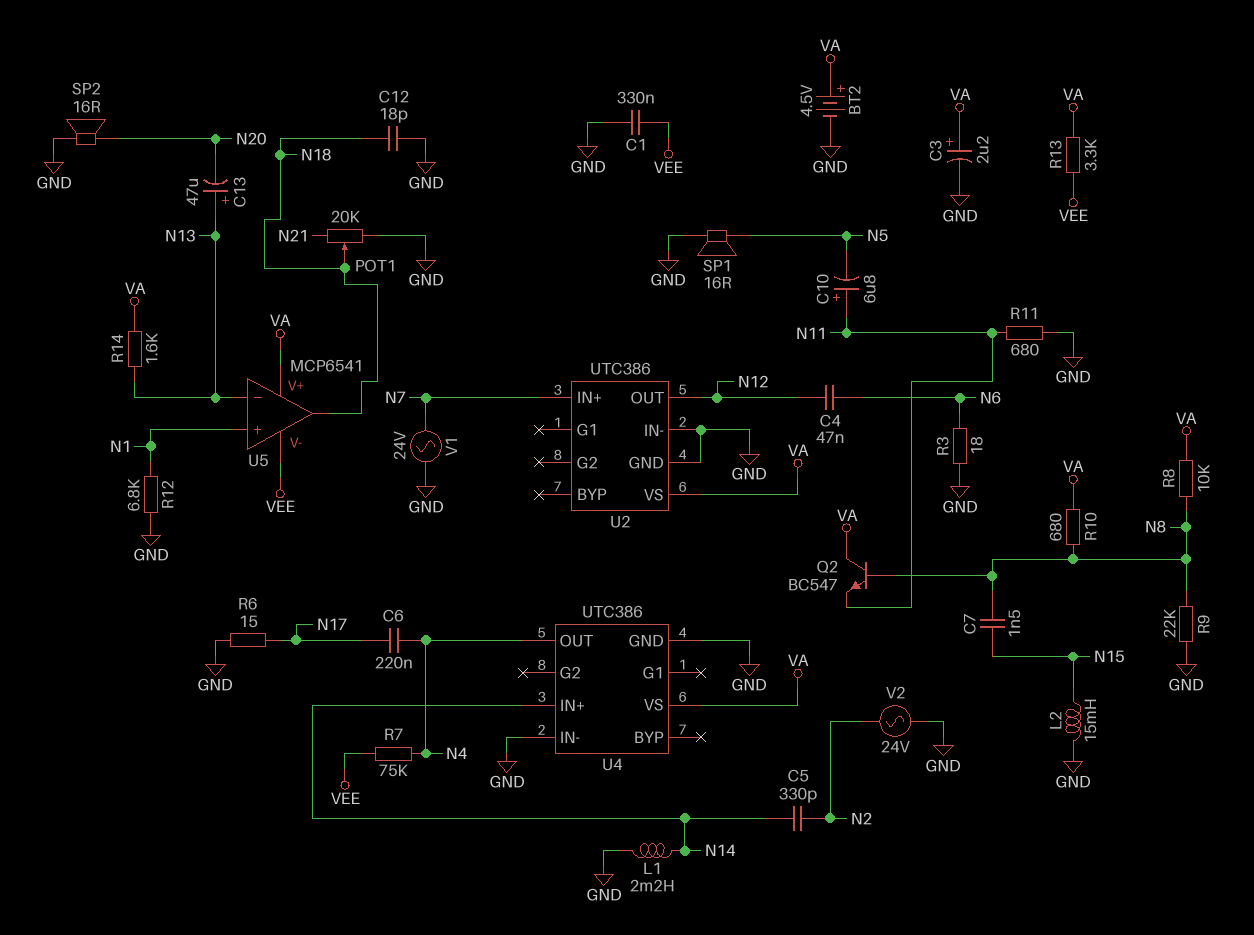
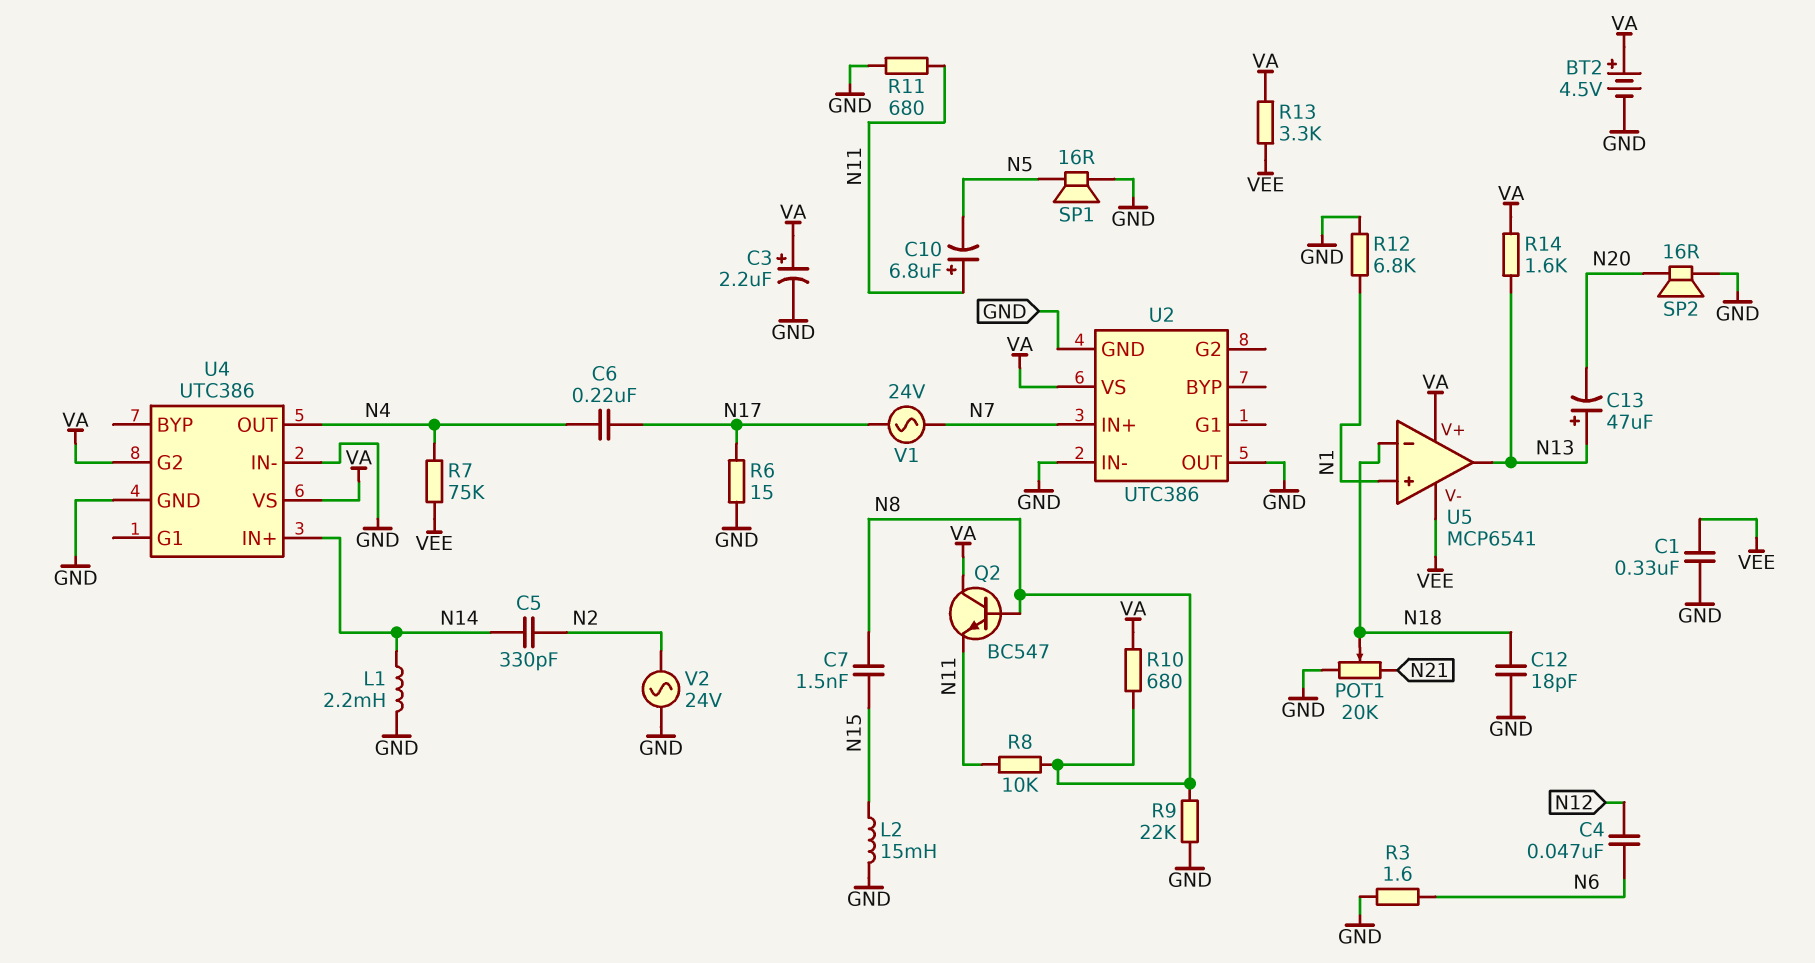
R3: 18 (GND, N6) -> 1.6 (GND, N6)
R8: 10k (N8, VA) -> 10k (N8, N11)
U2 pin OUT: N12 -> GND
U4 pin G2: none -> VA
U5 pin in-: N13 -> N18
U5 pin out: N18 -> N13
V1: AC 24V (GND, N7) -> AC 24V (N7, N17)

